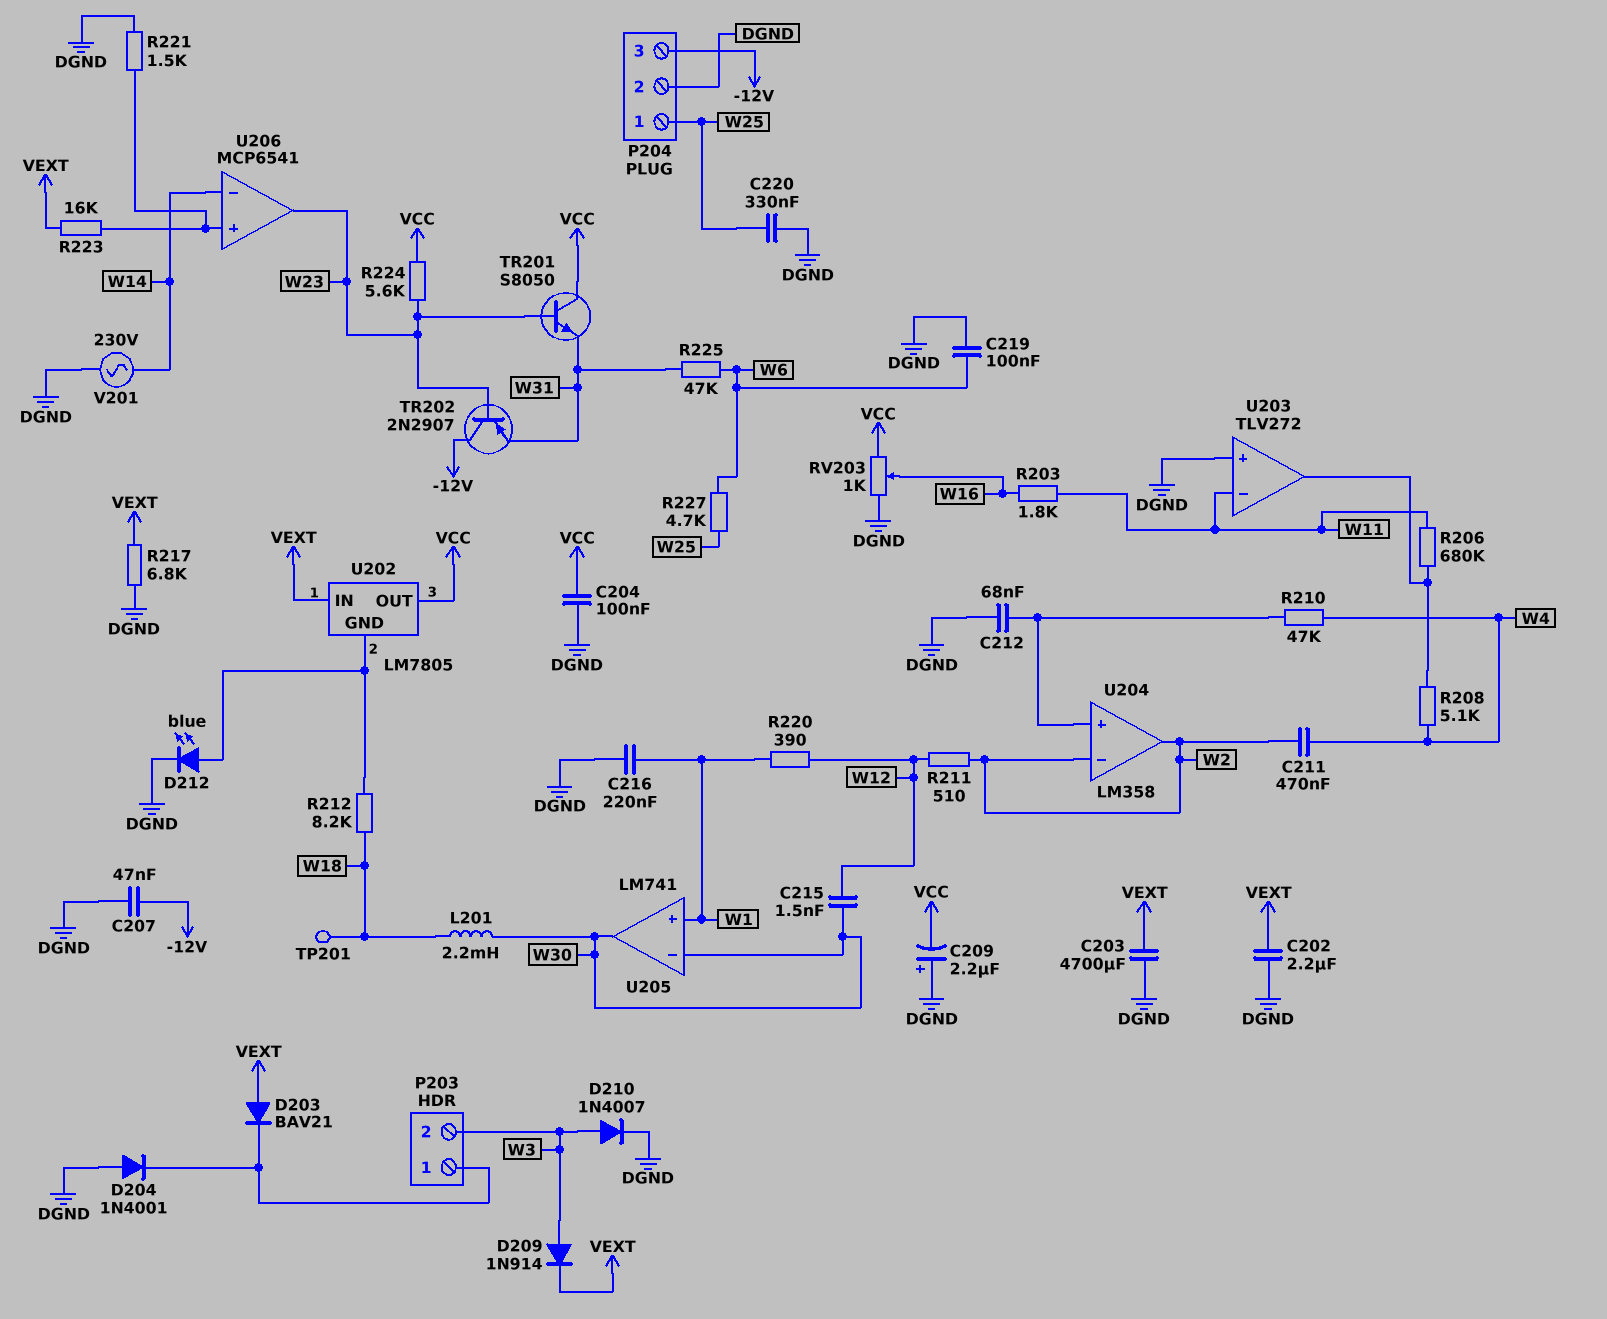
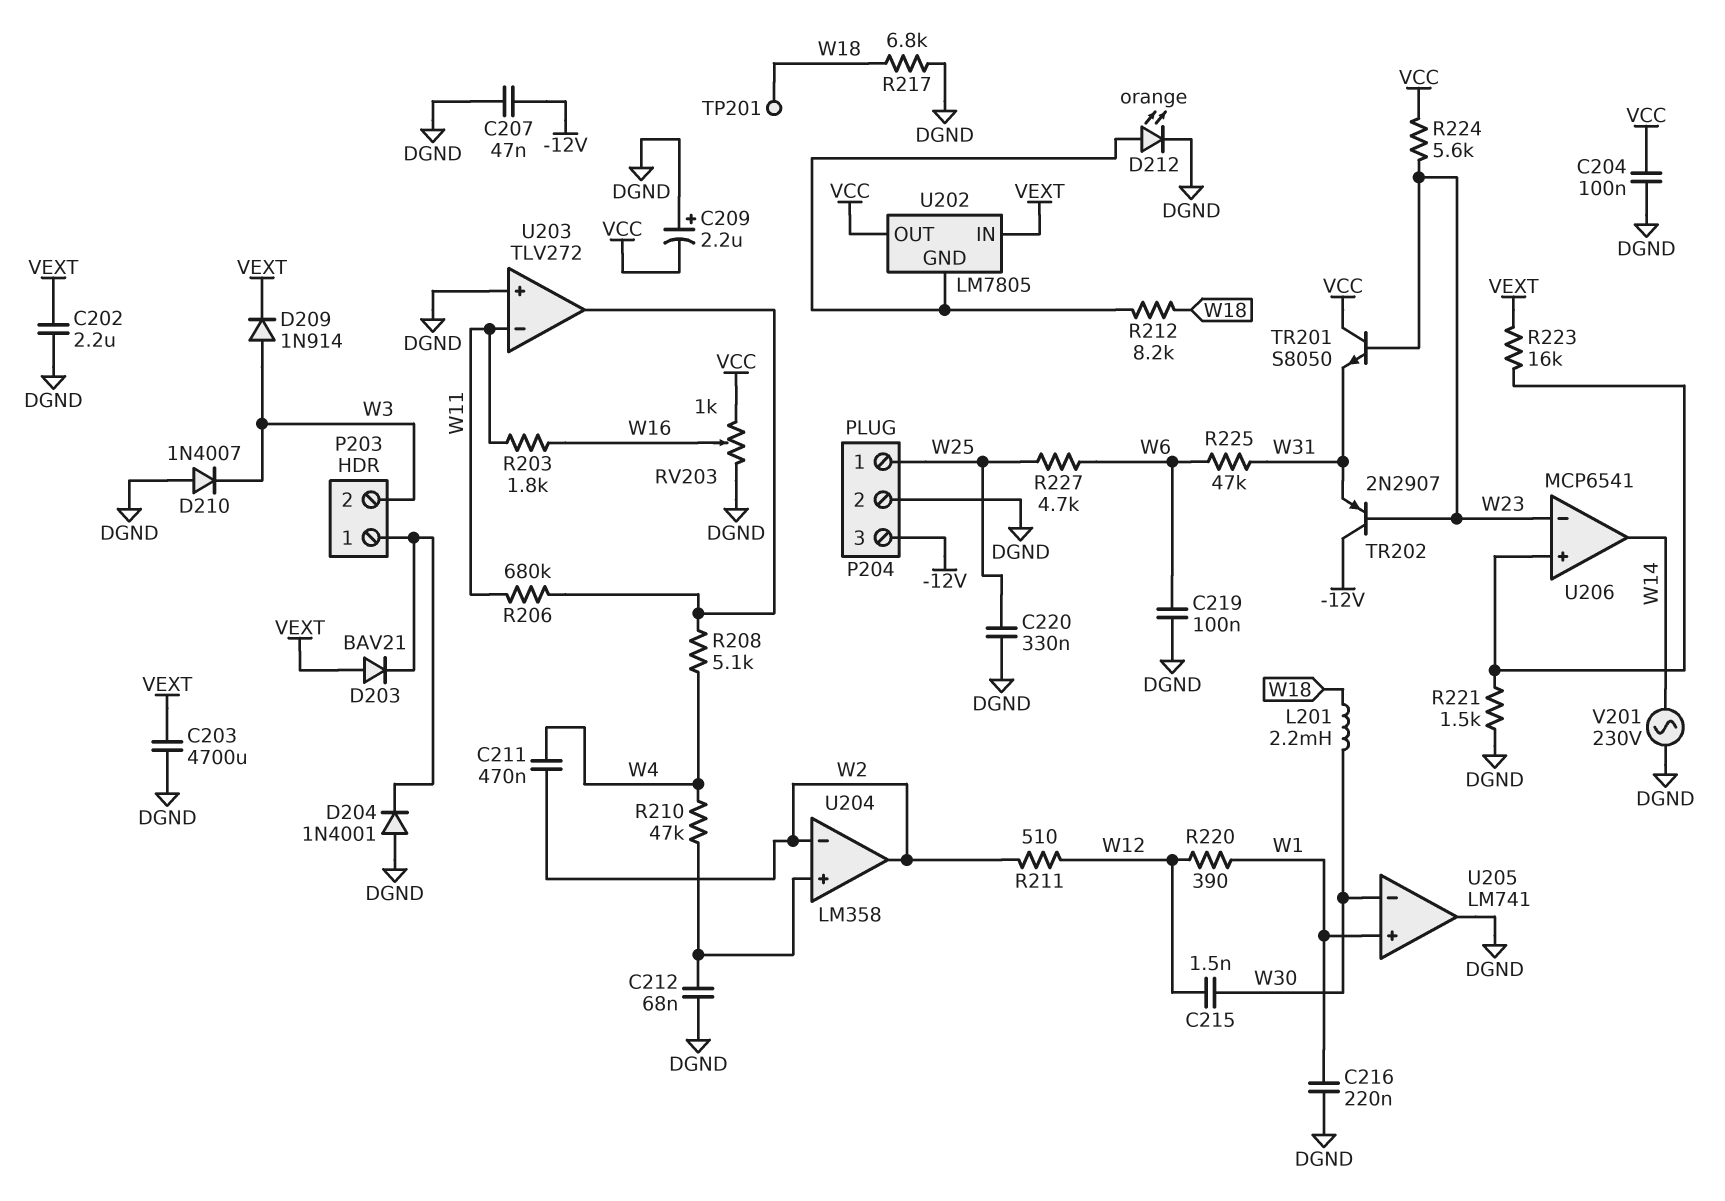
D210: diode 1N4007 (A W3, K DGND) -> diode 1N4007 (A DGND, K W3)
D212: LED blue (A U202/GND, K DGND) -> LED orange (A U202/GND, K DGND)
R217: 6.8k (DGND, VEXT) -> 6.8k (DGND, W18)
U205 pin out: W30 -> DGND
U206 pin in-: W14 -> W23
U206 pin out: W23 -> W14

